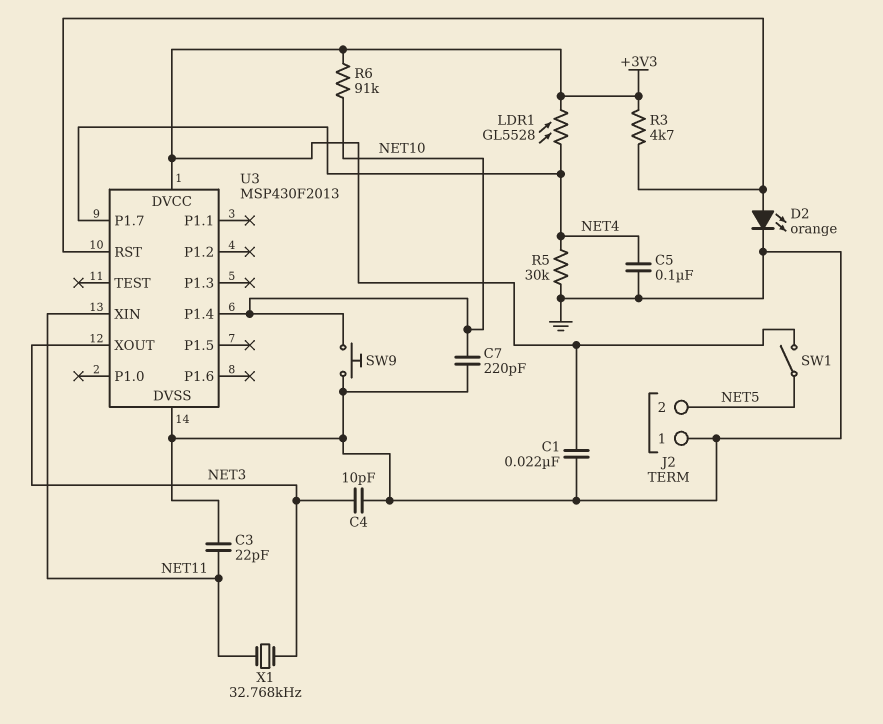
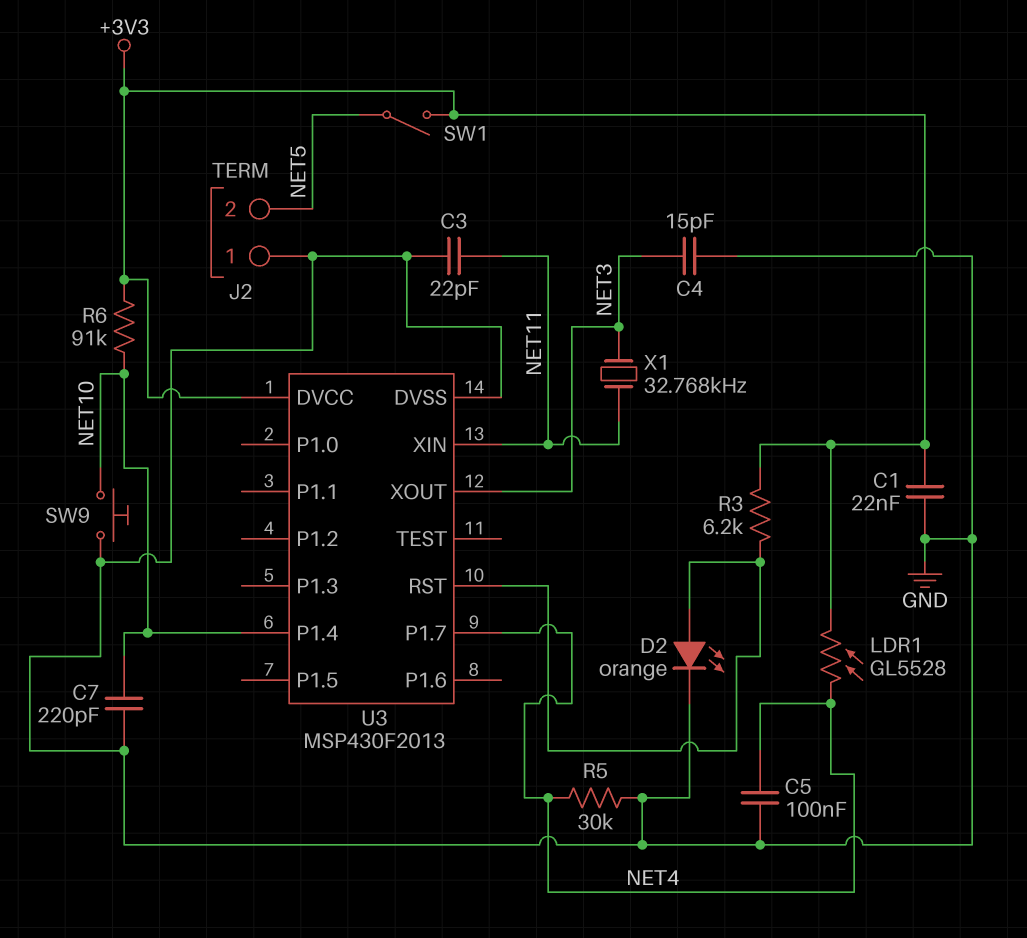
C4: 10pF (GND, NET3) -> 15pF (GND, NET3)
R3: 4.7k (+3V3, U3/RST) -> 6.2k (+3V3, U3/RST)

